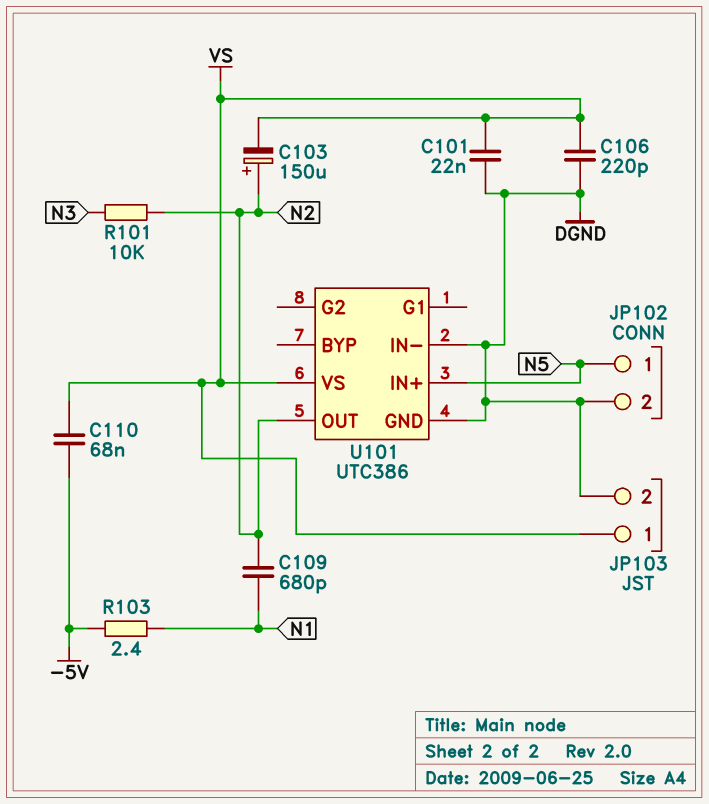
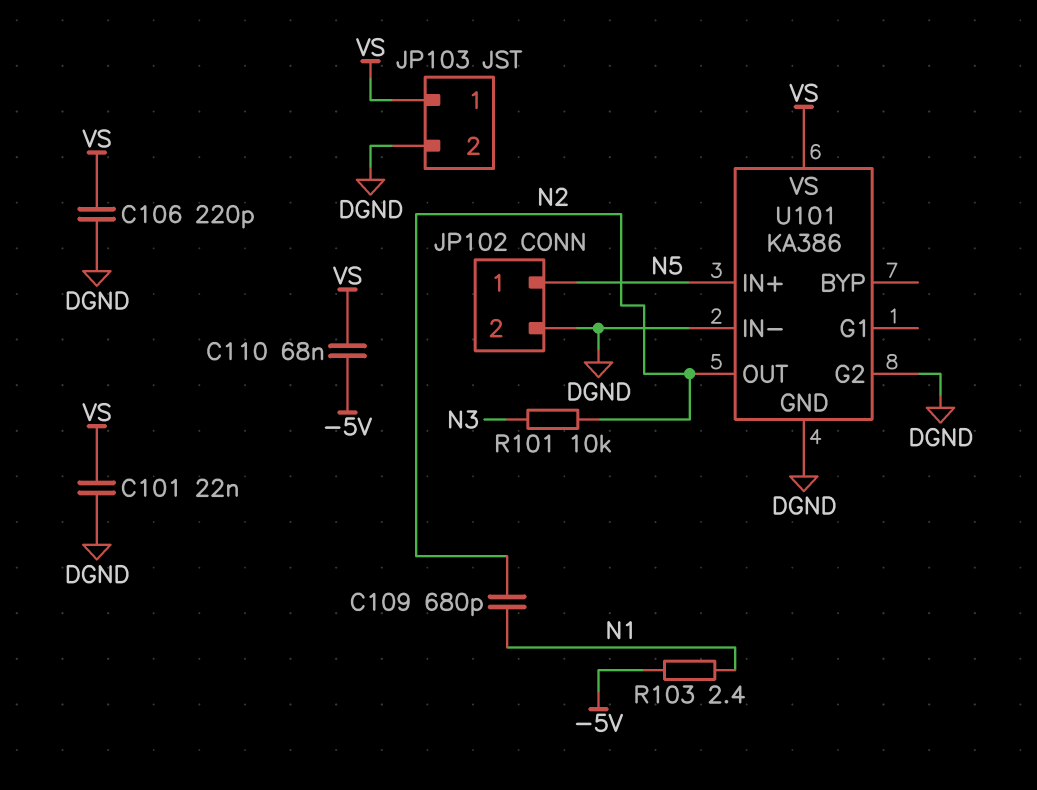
C103: 150uF (plus N2, minus VS) -> none
U101: UTC386 -> KA386
U101 pin G2: none -> DGND

